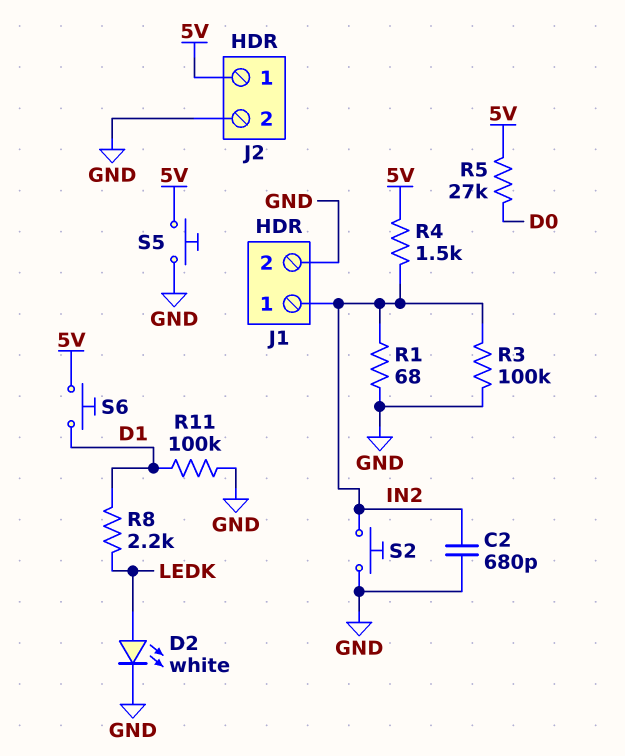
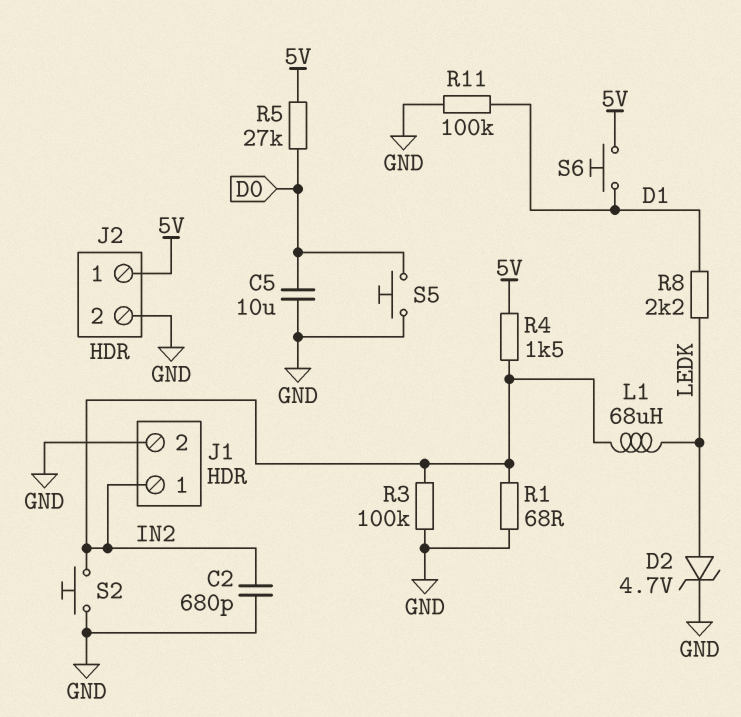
C5: none -> 10uF (D0, GND)
D2: LED white (A LEDK, K GND) -> zener 4.7V (A LEDK, K GND)
L1: none -> 68uH (IN2, LEDK)
S5: button (5V, GND) -> button (D0, GND)

